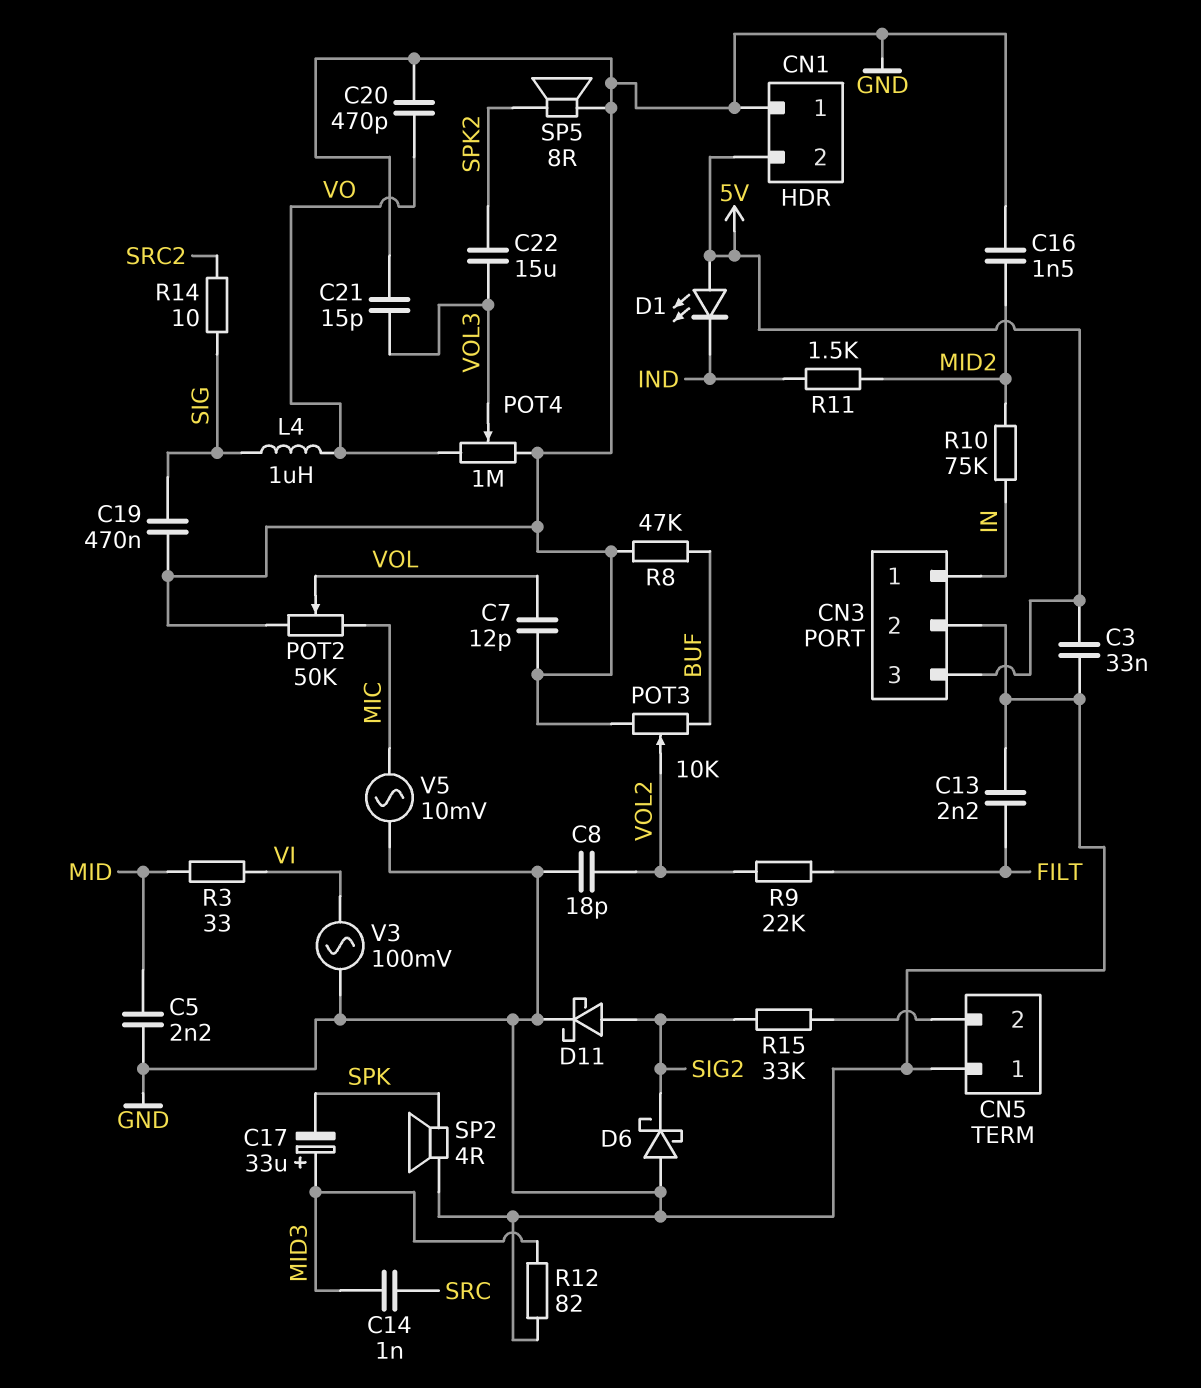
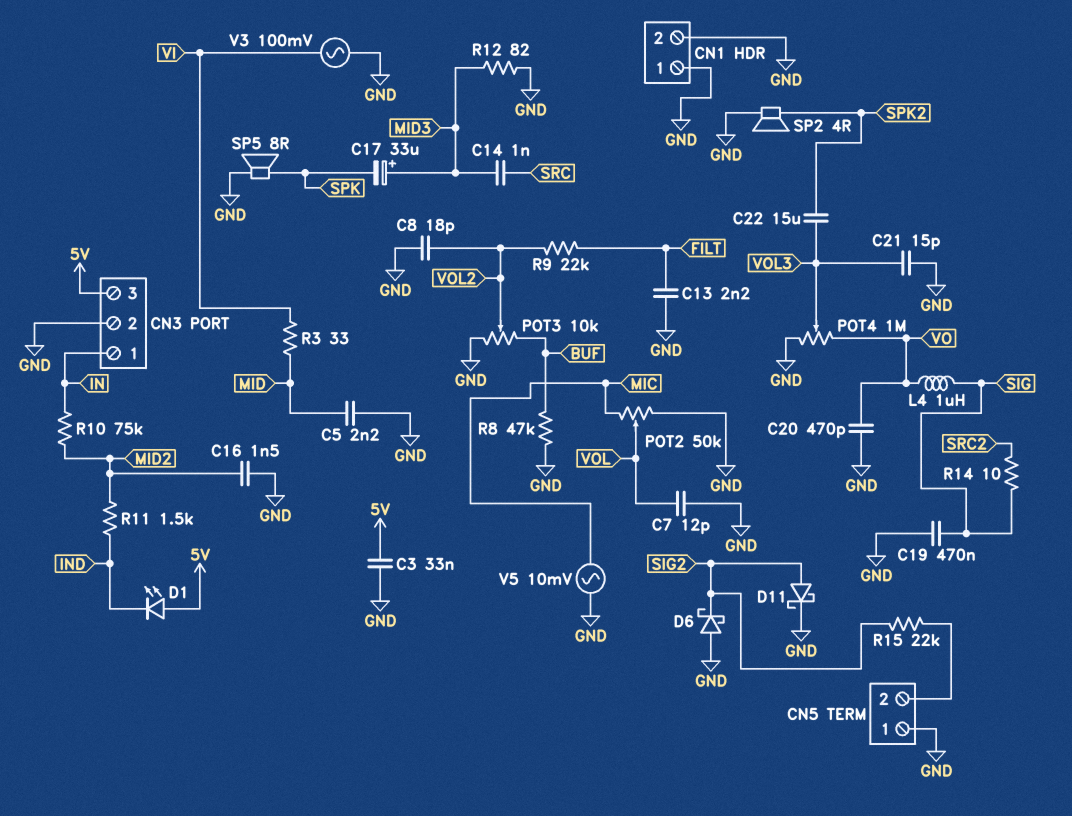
CN1 pin 2: 5V -> GND
R15: 33k (CN5/2, SIG2) -> 22k (CN5/2, SIG2)
SP2: speaker 4R (GND, SPK) -> speaker 4R (GND, SPK2)
SP5: speaker 8R (GND, SPK2) -> speaker 8R (GND, SPK)

